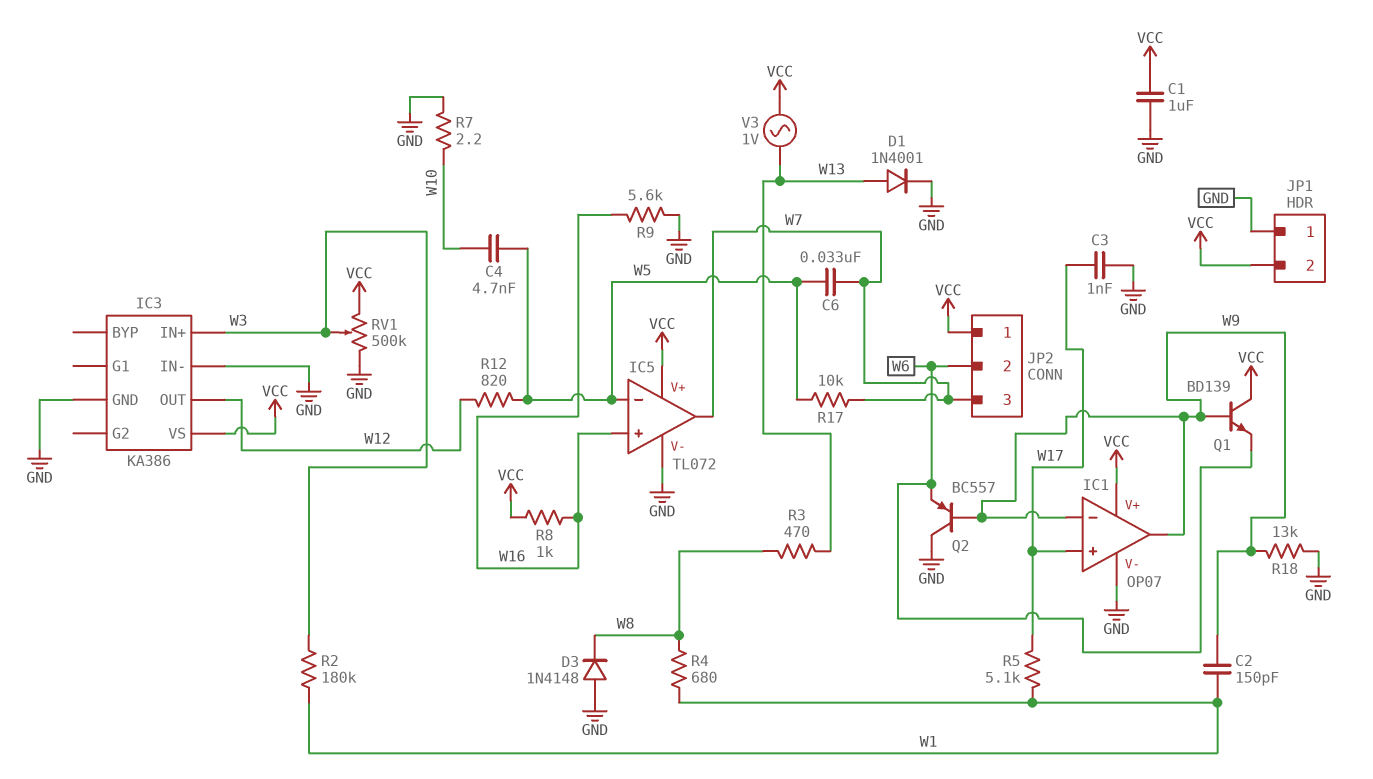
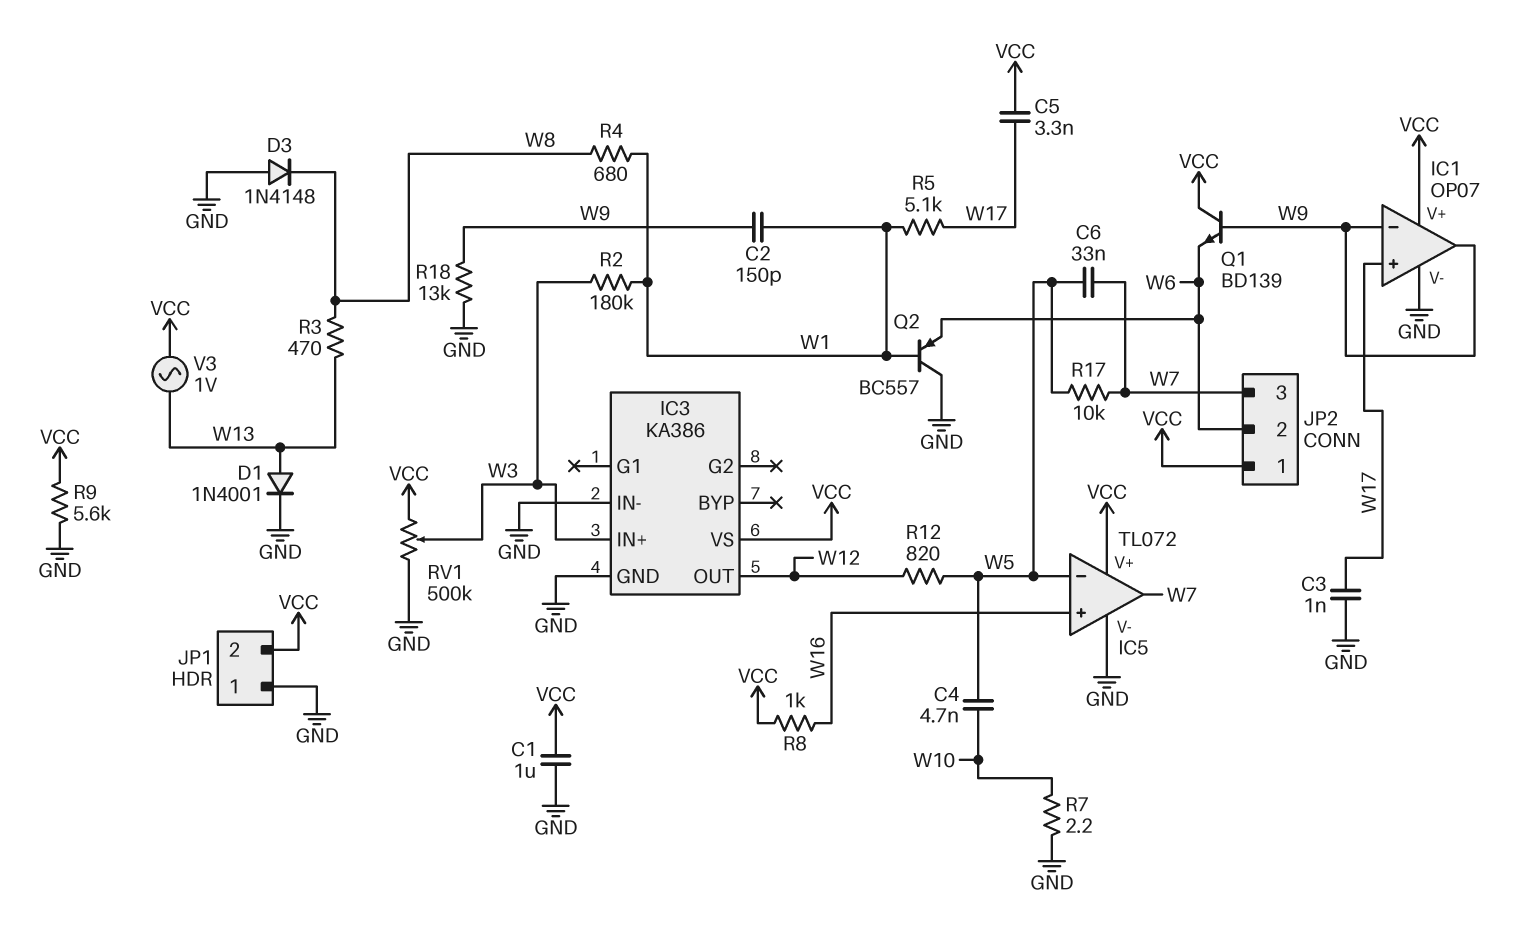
C5: none -> 3.3nF (VCC, W17)
Q2: PNP BC557 (B W9, C GND, E W6) -> PNP BC557 (B W1, C GND, E W6)
R9: 5.6k (GND, W16) -> 5.6k (GND, VCC)

